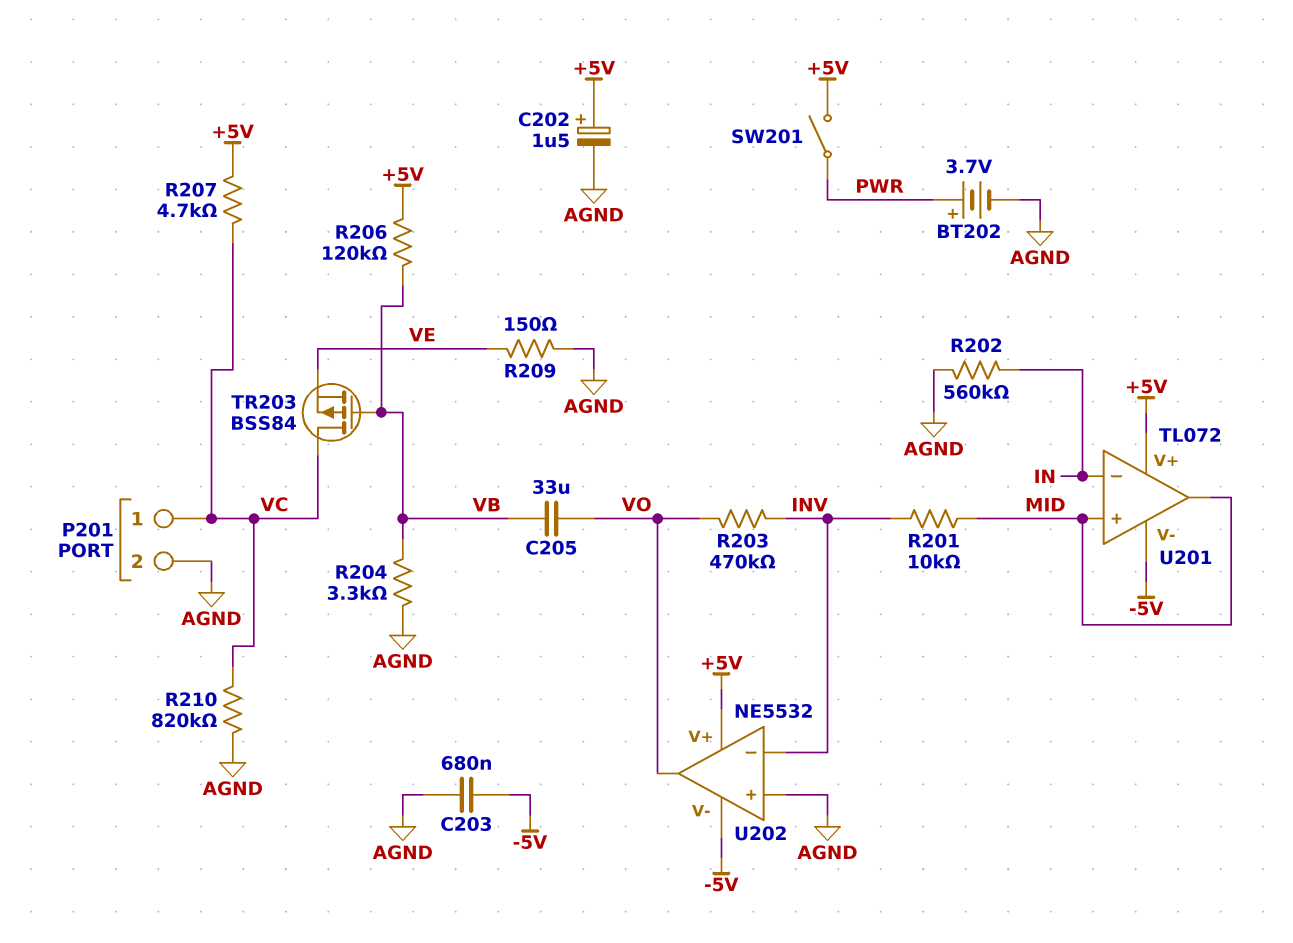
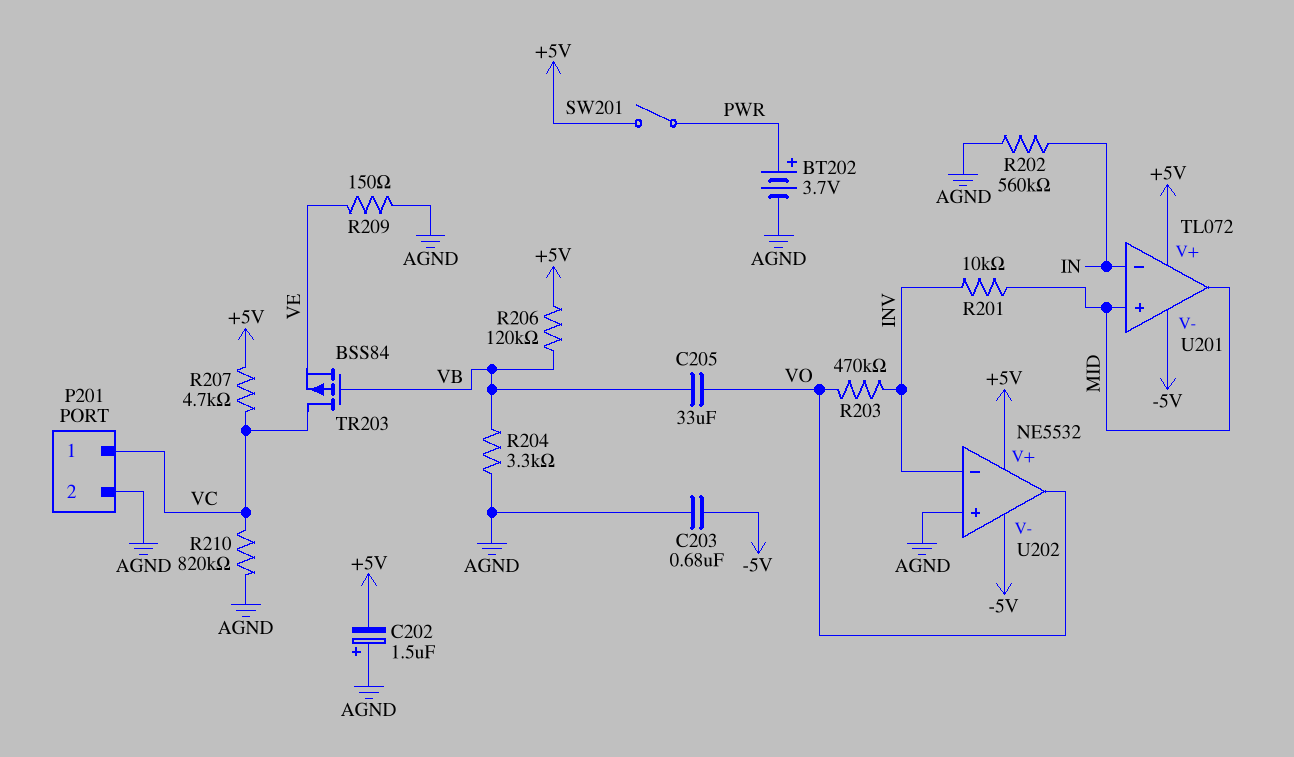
C202: 1.5uF (plus +5V, minus AGND) -> 1.5uF (plus AGND, minus +5V)

